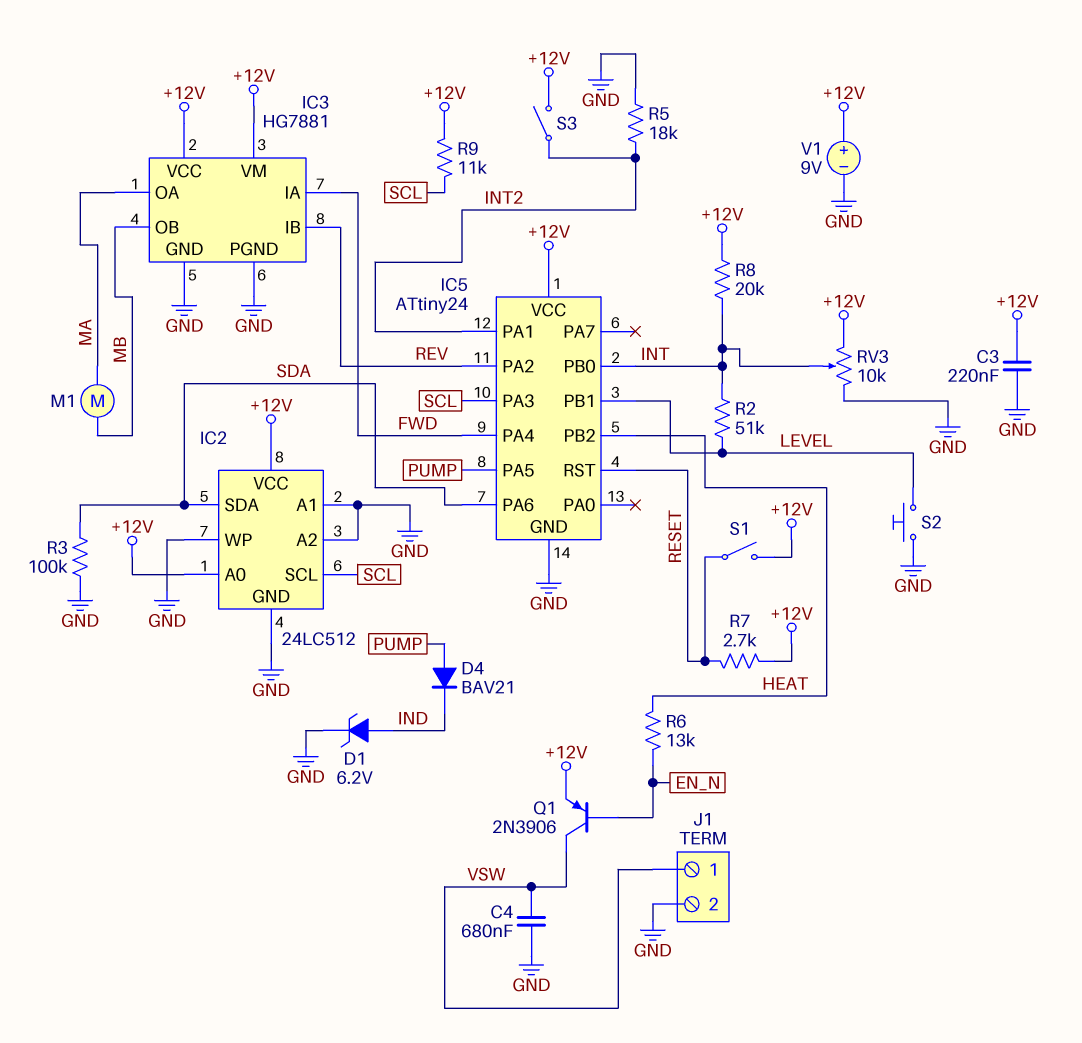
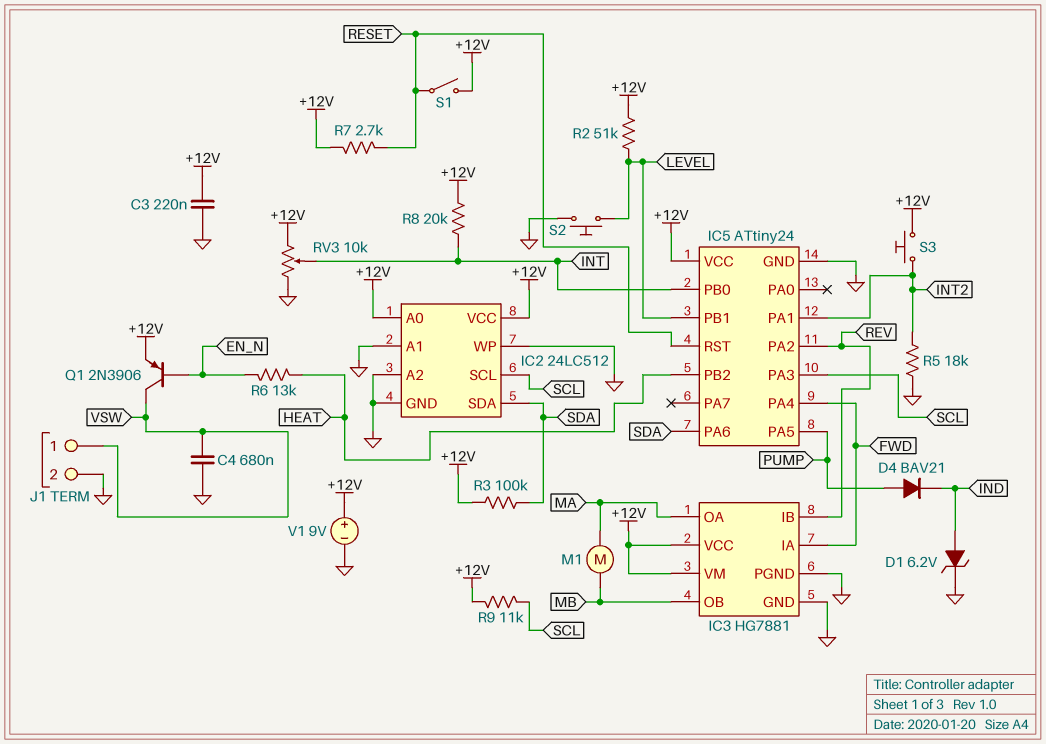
R2: 51k (INT, LEVEL) -> 51k (+12V, LEVEL)
R3: 100k (GND, SDA) -> 100k (+12V, SDA)
S3: switch (+12V, INT2) -> button (+12V, INT2)

